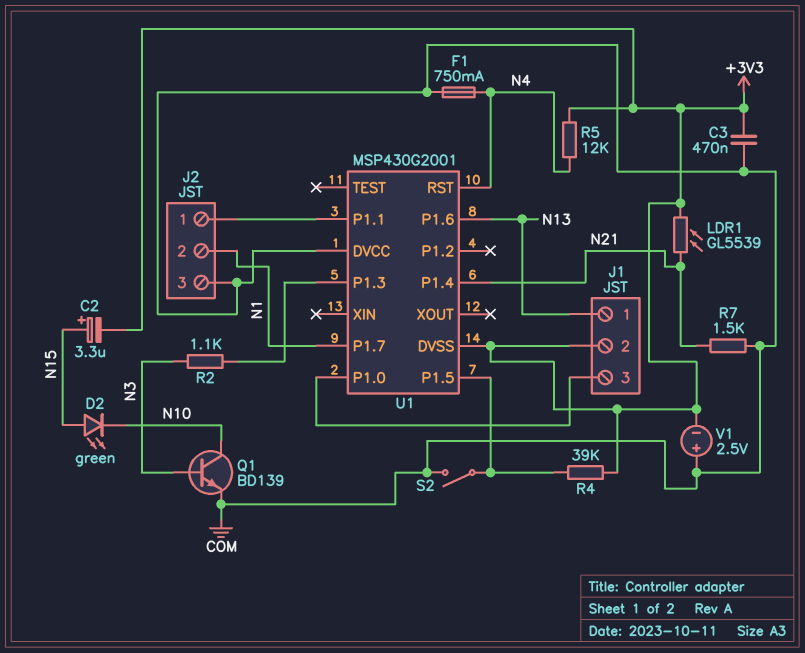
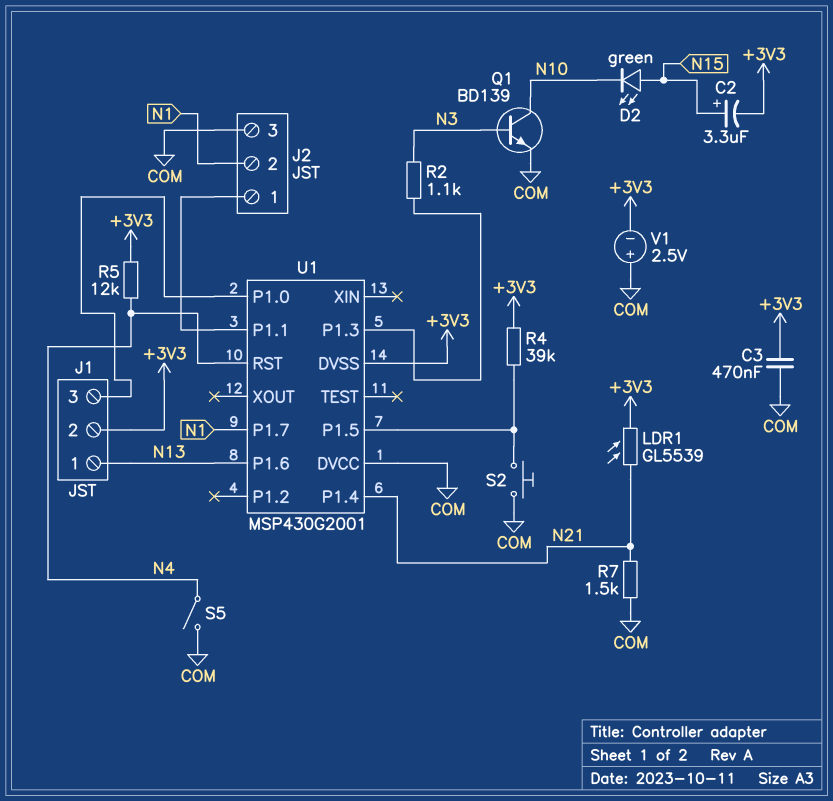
F1: 750mA (COM, N4) -> none
S2: switch (COM, U1/P1.5) -> button (COM, U1/P1.5)
S5: none -> switch (COM, N4)

